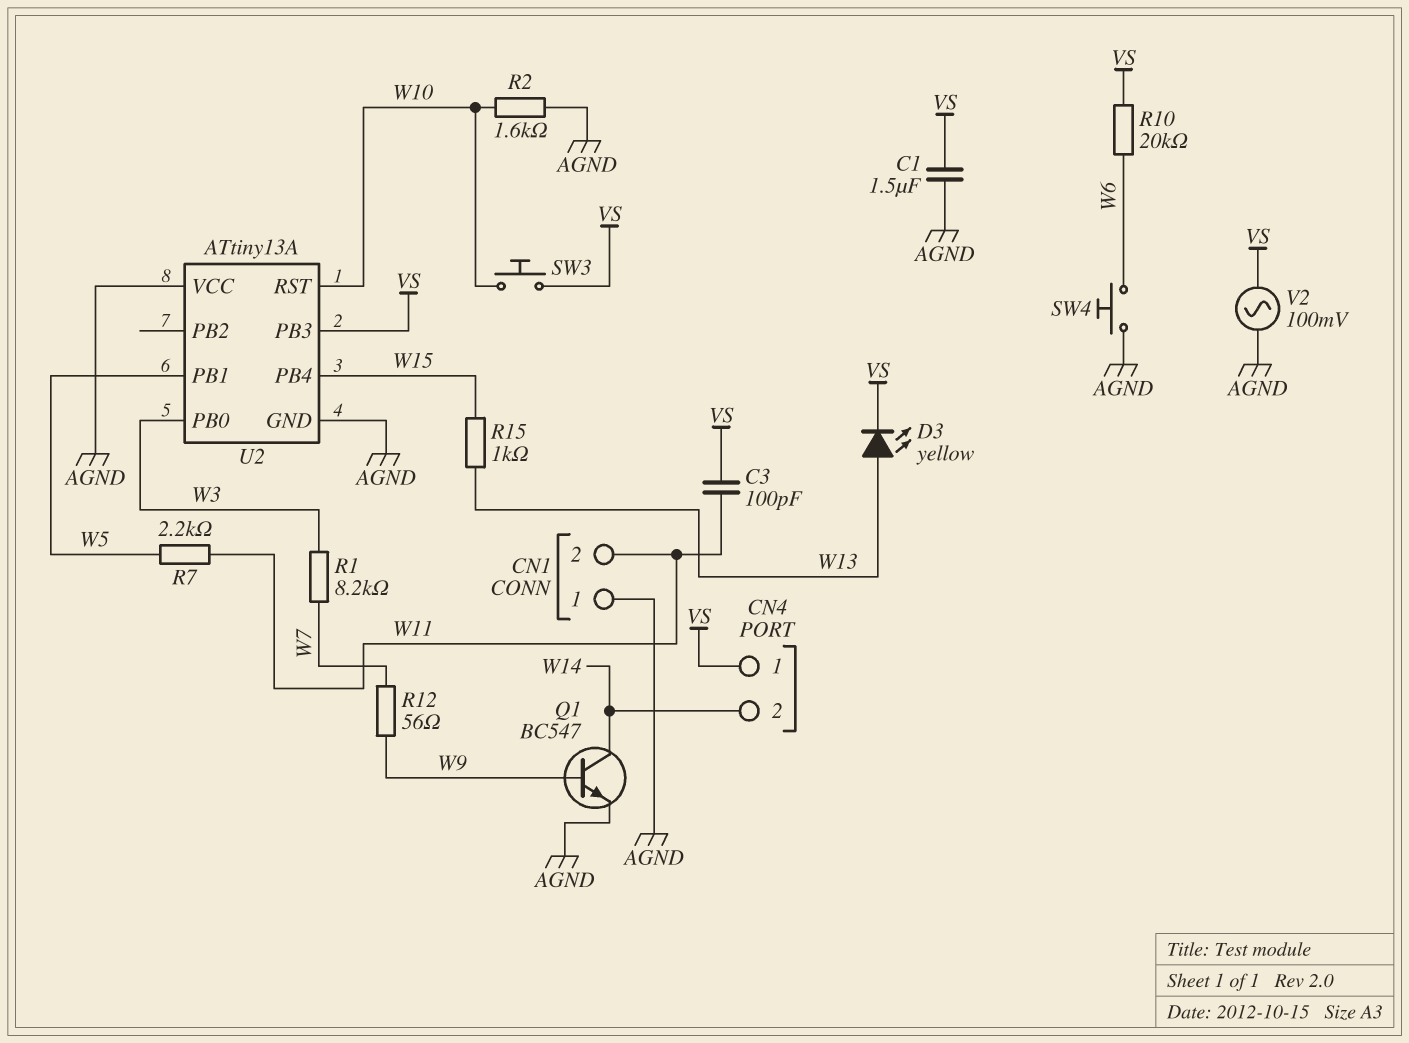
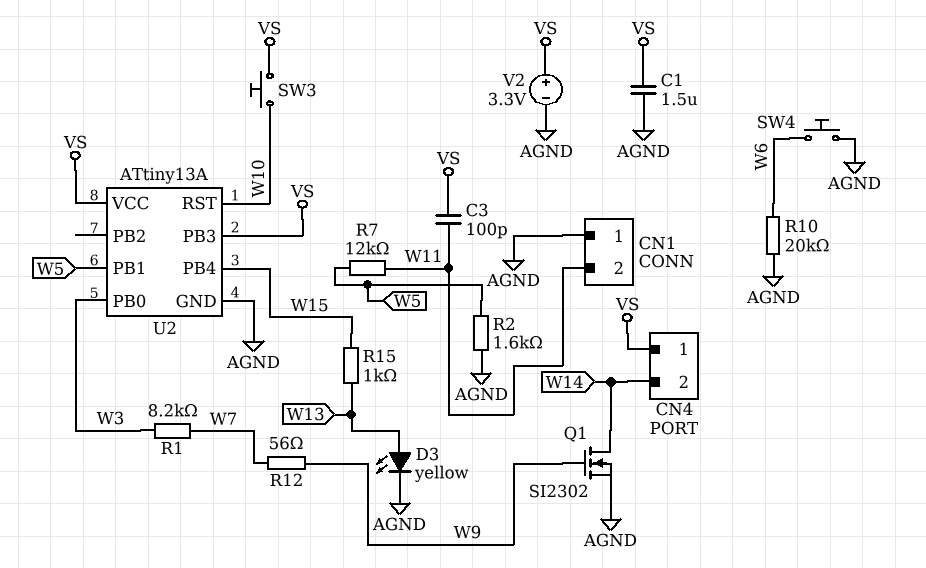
D3: LED yellow (A W13, K VS) -> LED yellow (A W13, K AGND)
Q1: NPN BC547 (B W9, C W14, E AGND) -> NMOS SI2302 (G W9, D W14, S AGND)
R2: 1.6k (AGND, W10) -> 1.6k (AGND, W5)
R7: 2.2k (W5, W11) -> 12k (W5, W11)
R10: 20k (VS, W6) -> 20k (AGND, W6)
U2 pin VCC: AGND -> VS
V2: AC 100mV (AGND, VS) -> 3.3V (plus VS, minus AGND)

